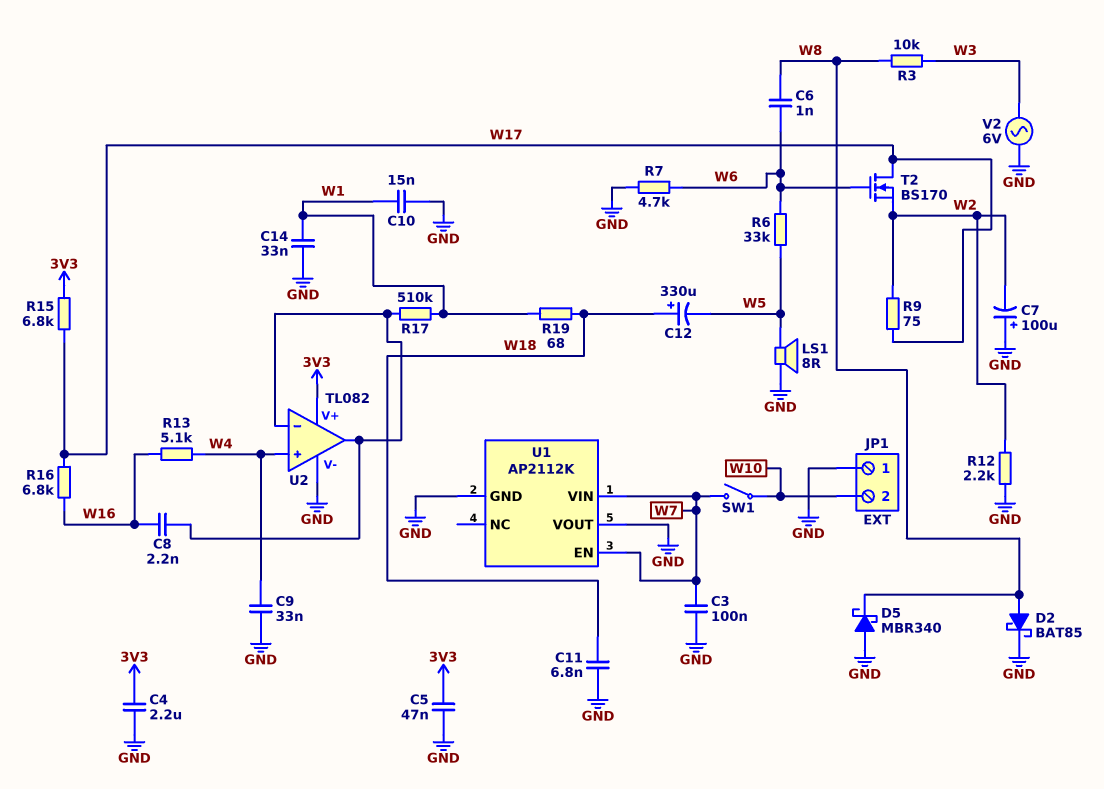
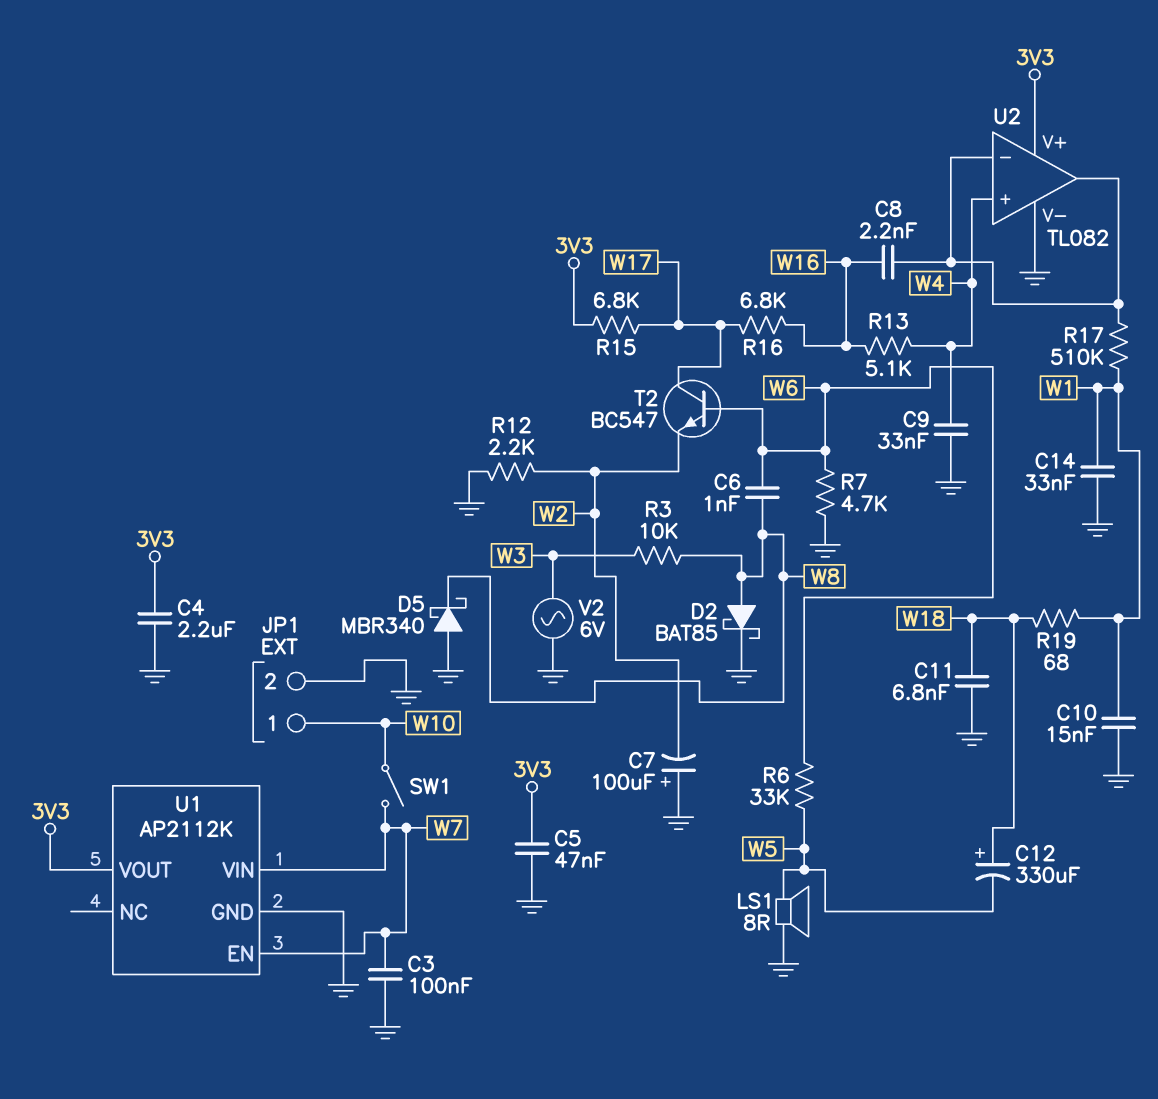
JP1 pin 1: GND -> W10
JP1 pin 2: W10 -> GND
R9: 75 (W2, W17) -> none
T2: NMOS BS170 (G W6, D W17, S W2) -> NPN BC547 (B W6, C W17, E W2)
U1 pin VOUT: GND -> 3V3

